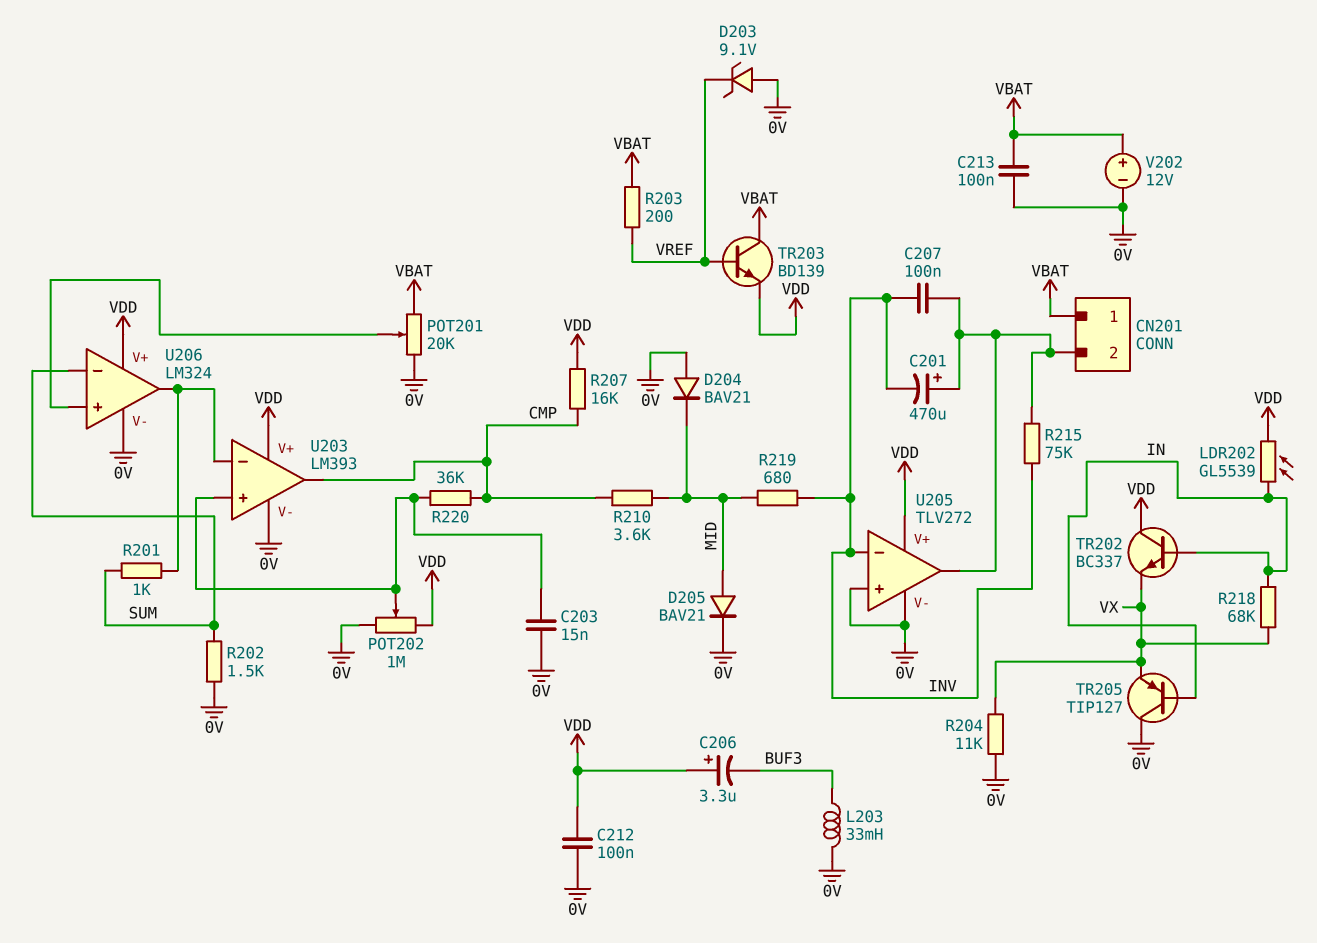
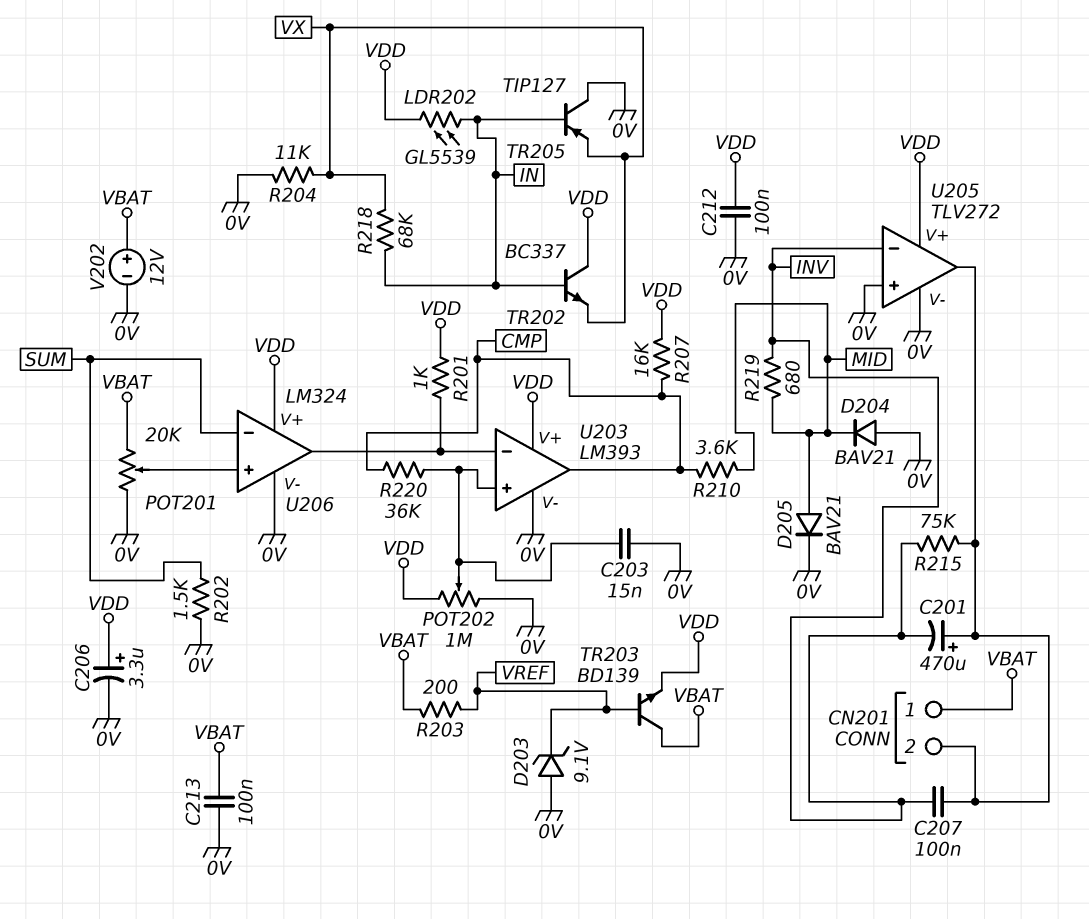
C206: 3.3uF (plus VDD, minus BUF3) -> 3.3uF (plus VDD, minus 0V)
L203: 33mH (0V, BUF3) -> none
R201: 1k (SUM, U203/in-) -> 1k (U203/in-, VDD)

